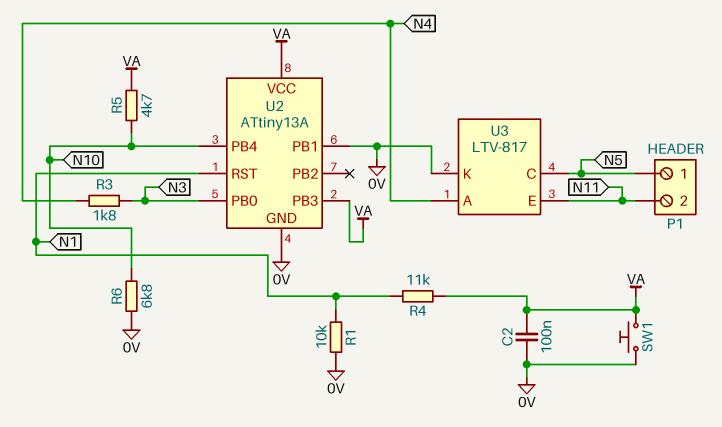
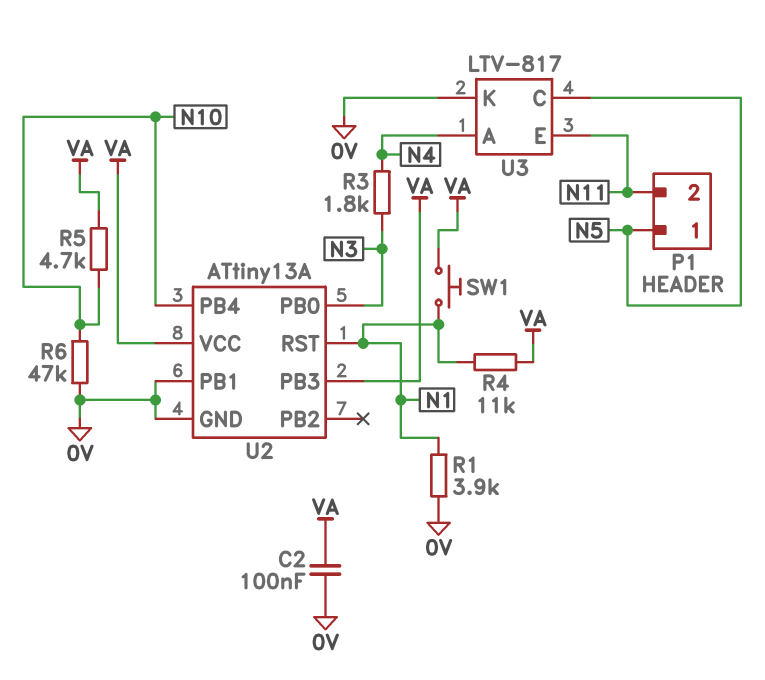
R1: 10k (0V, N1) -> 3.9k (0V, N1)
R6: 6.8k (0V, N10) -> 47k (0V, N10)
SW1: button (0V, VA) -> button (N1, VA)

